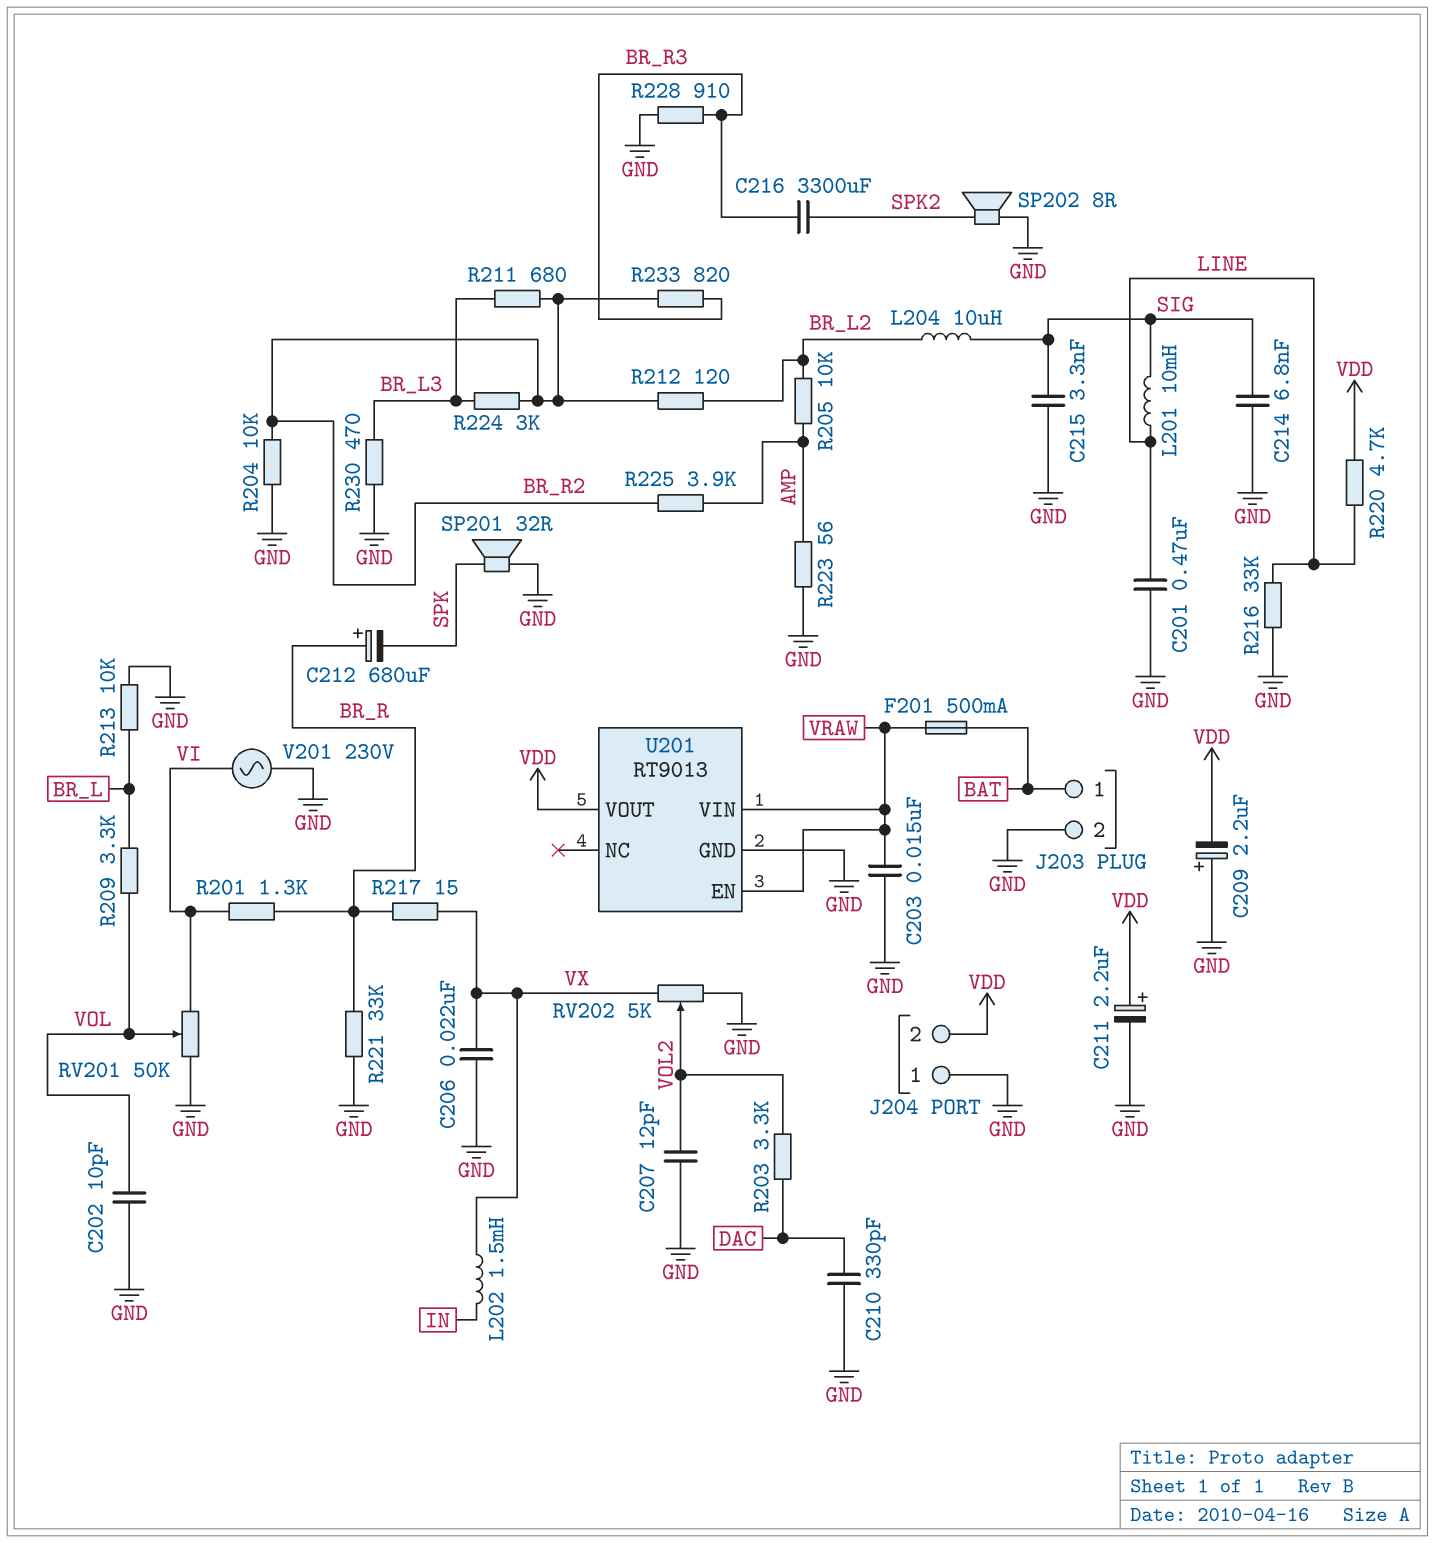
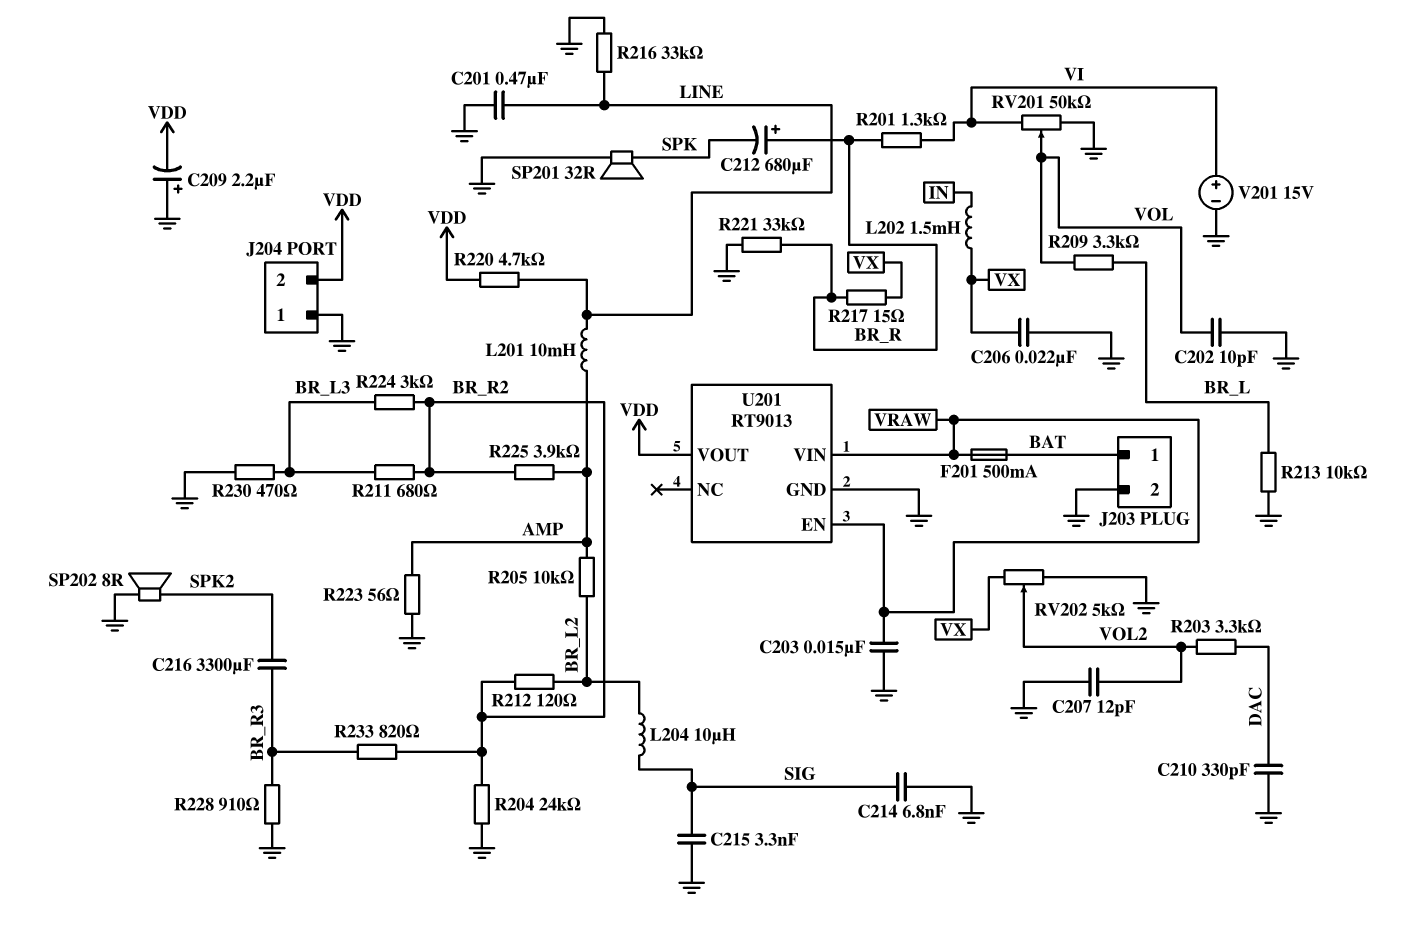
C211: 2.2uF (plus VDD, minus GND) -> none
L201: 10mH (LINE, SIG) -> 10mH (AMP, LINE)
R204: 10k (BR_R2, GND) -> 24k (BR_R2, GND)
V201: AC 230V (GND, VI) -> 15V (plus VI, minus GND)

